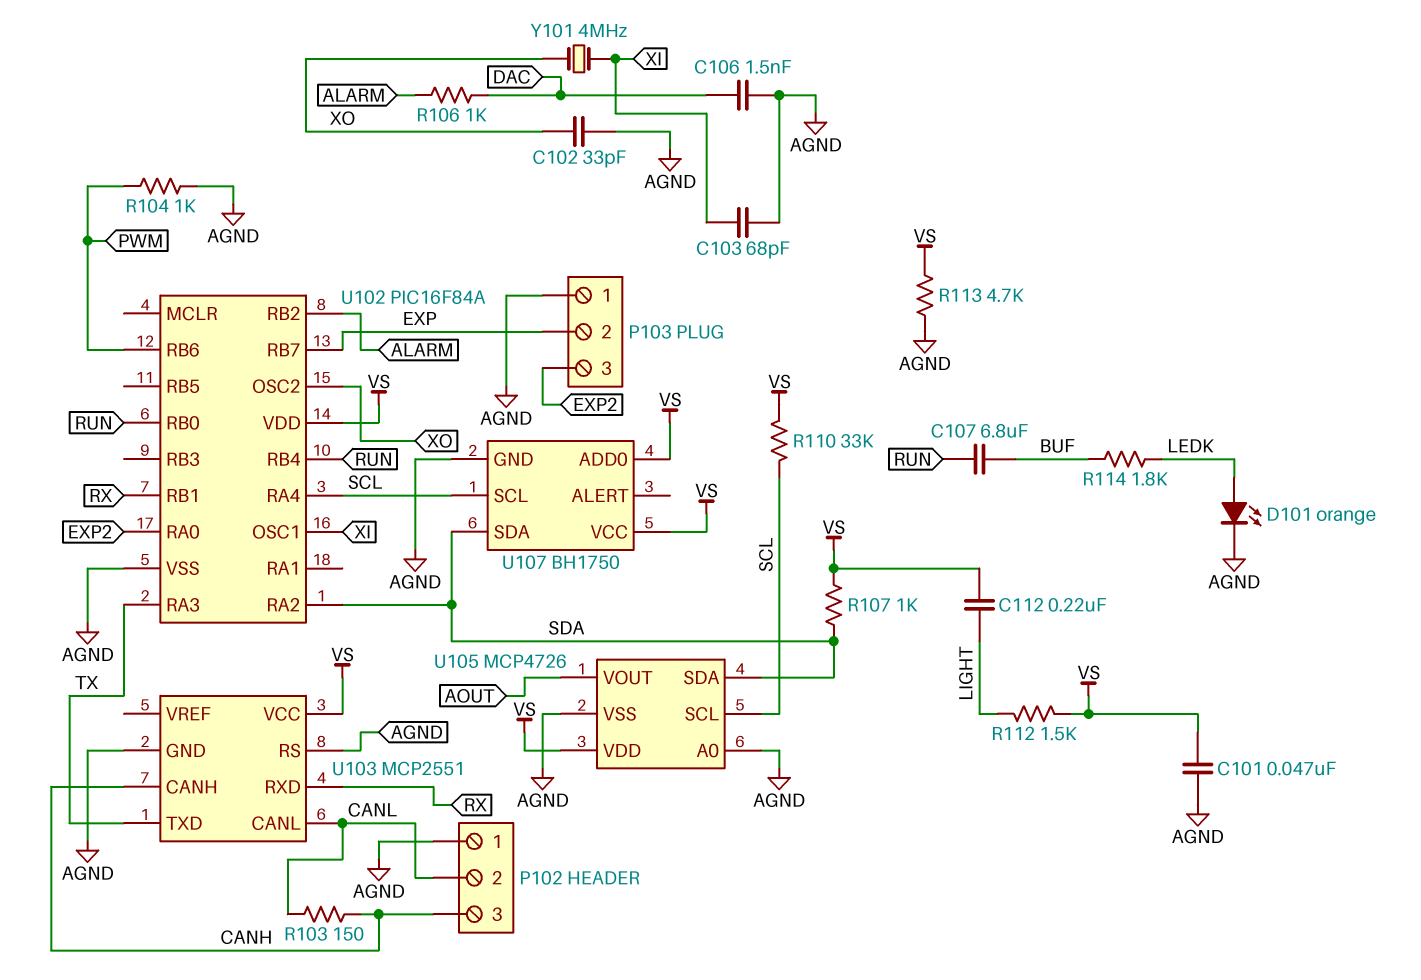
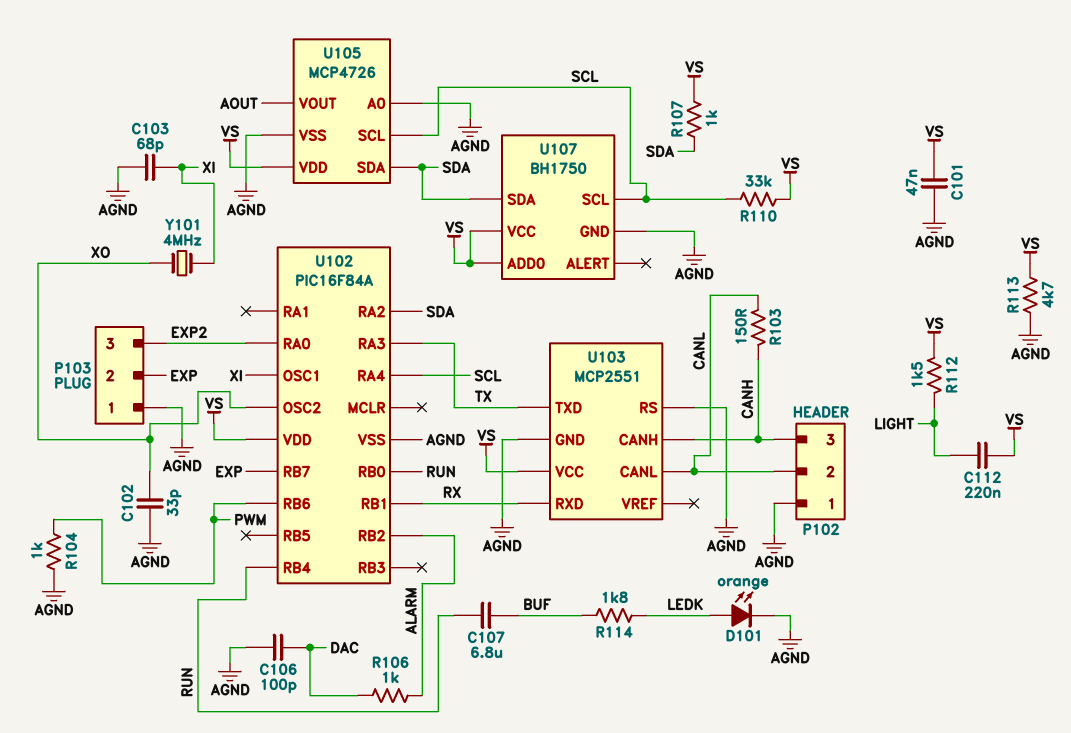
C106: 1.5nF (AGND, DAC) -> 100pF (AGND, DAC)

